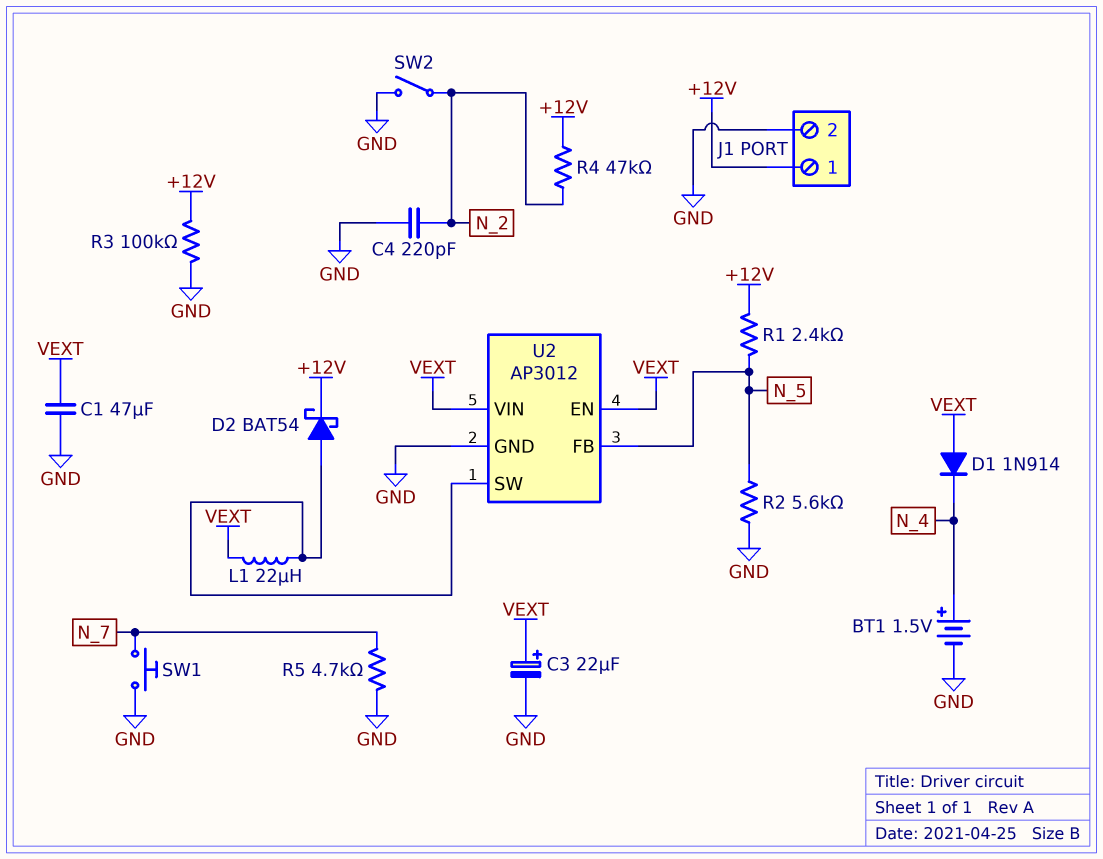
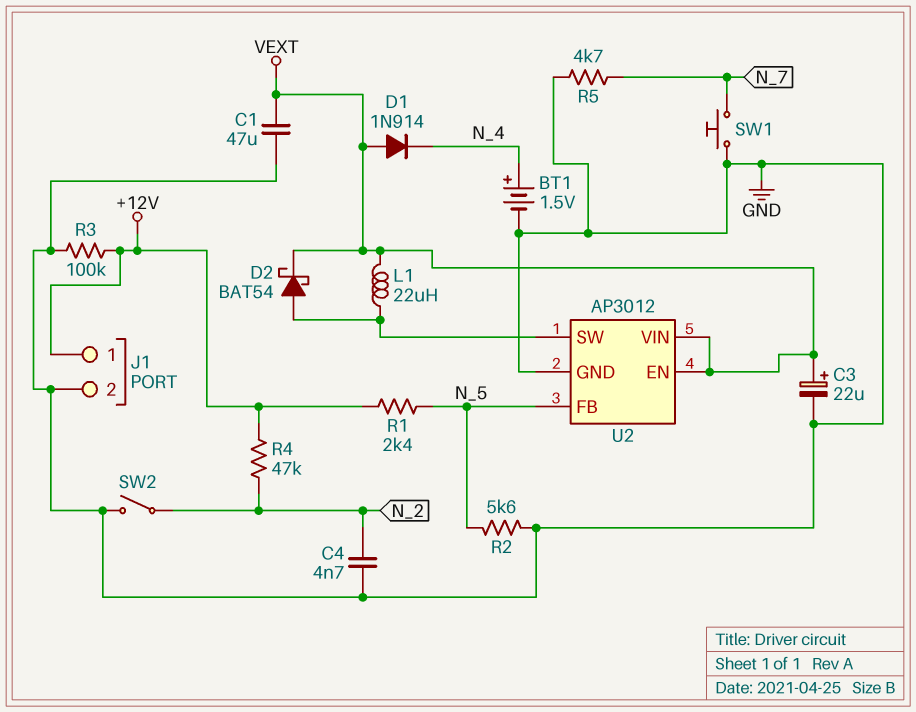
C4: 220pF (GND, N_2) -> 4.7nF (GND, N_2)
D2: schottky BAT54 (A U2/SW, K +12V) -> schottky BAT54 (A U2/SW, K VEXT)

